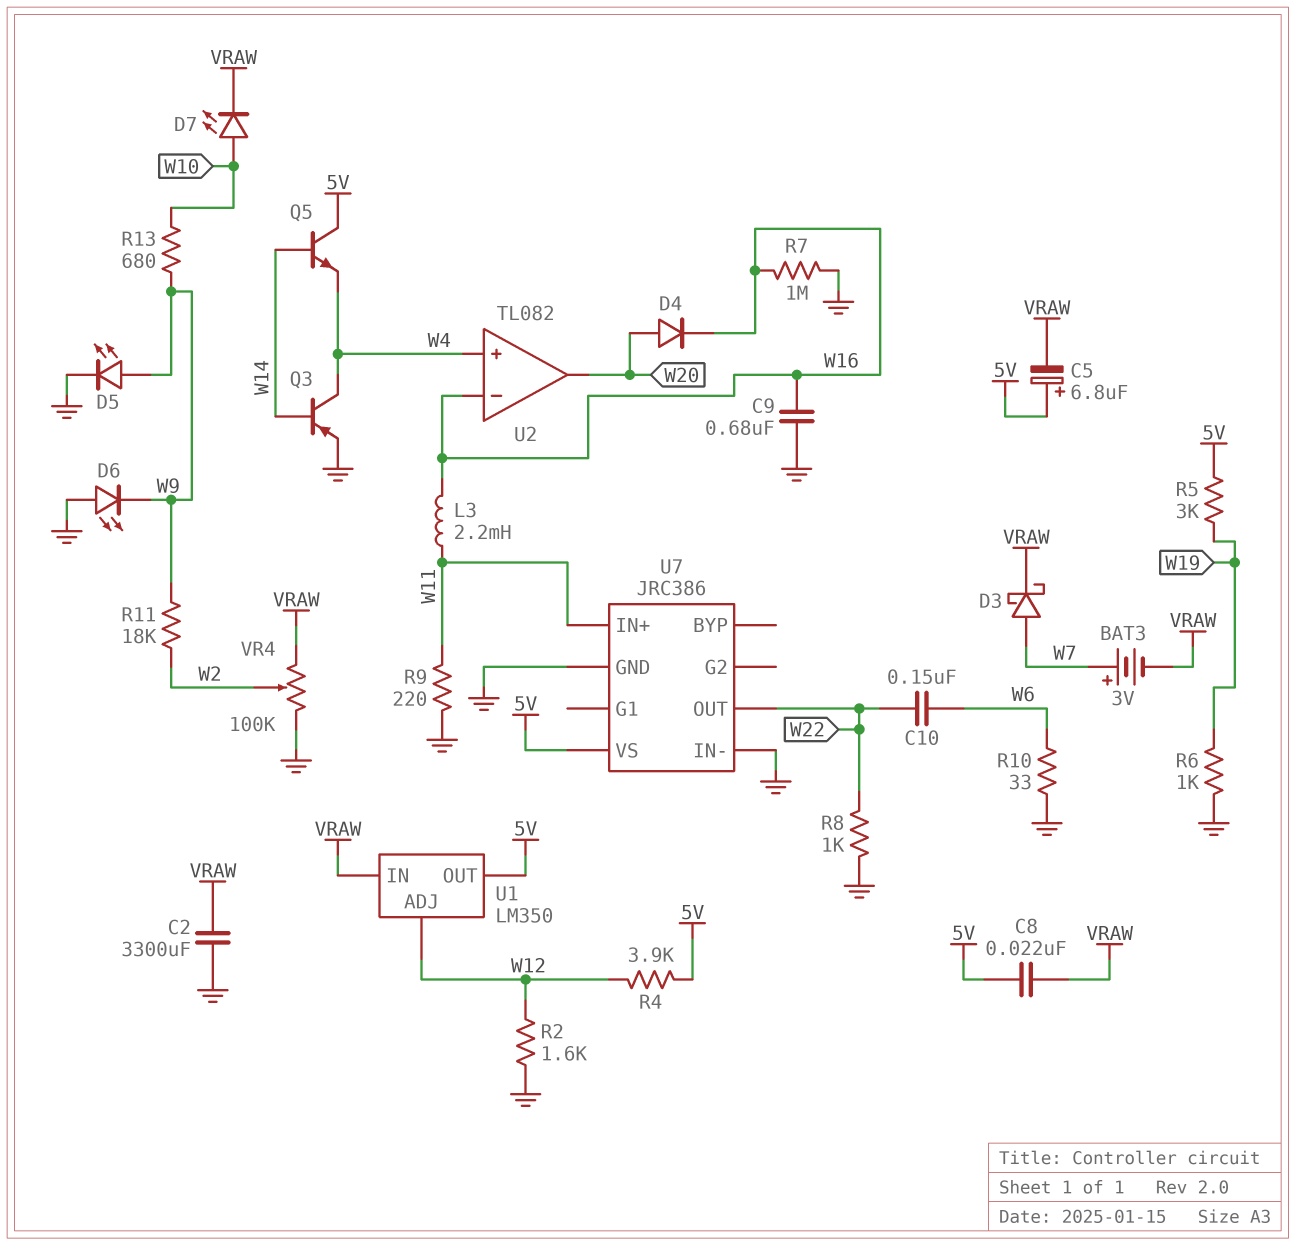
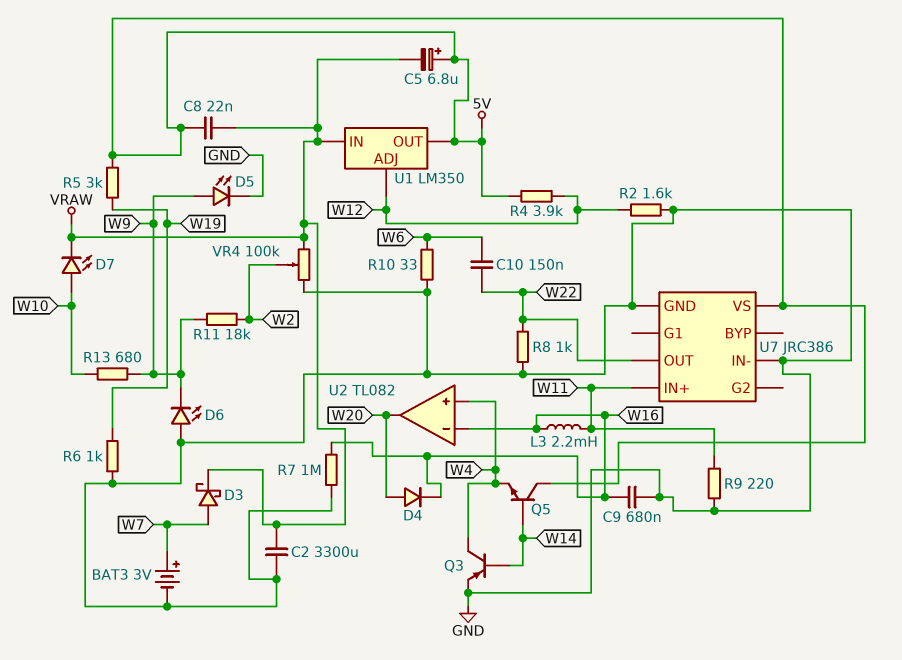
BAT3: 3V (plus W7, minus VRAW) -> 3V (plus W7, minus GND)

